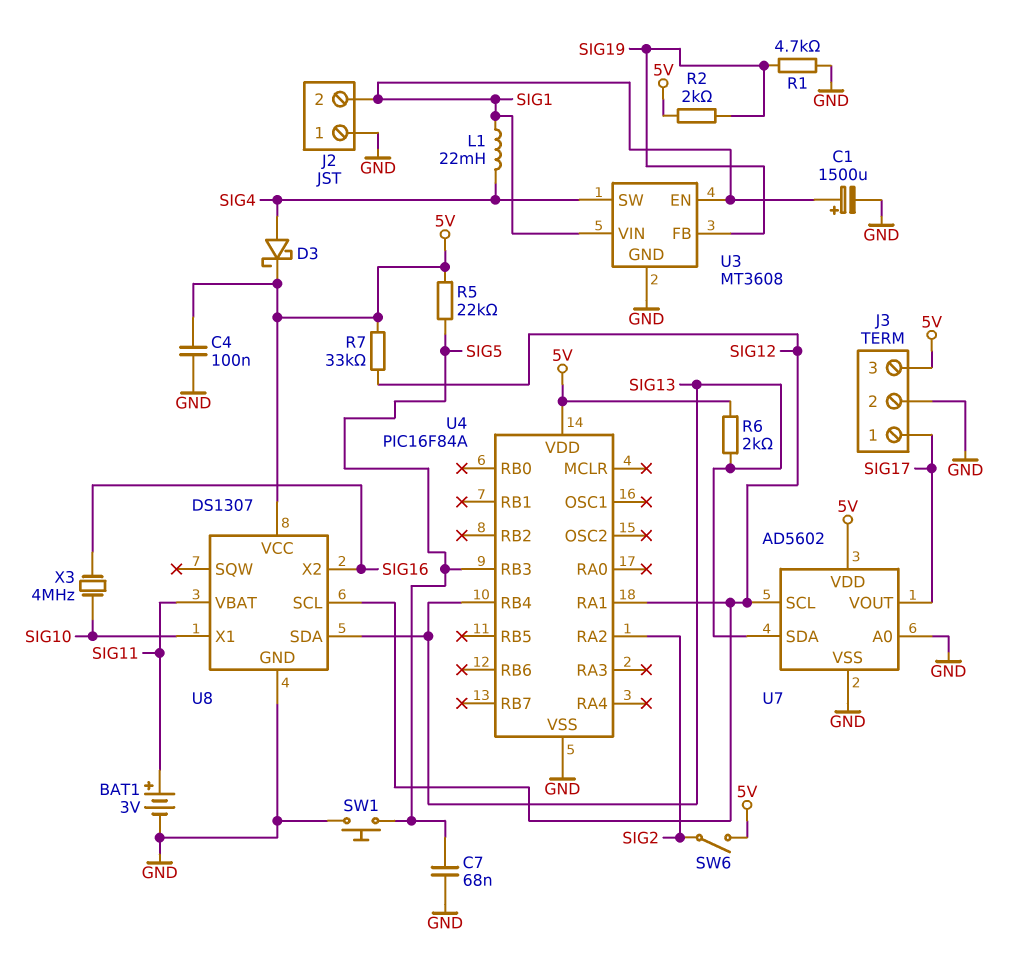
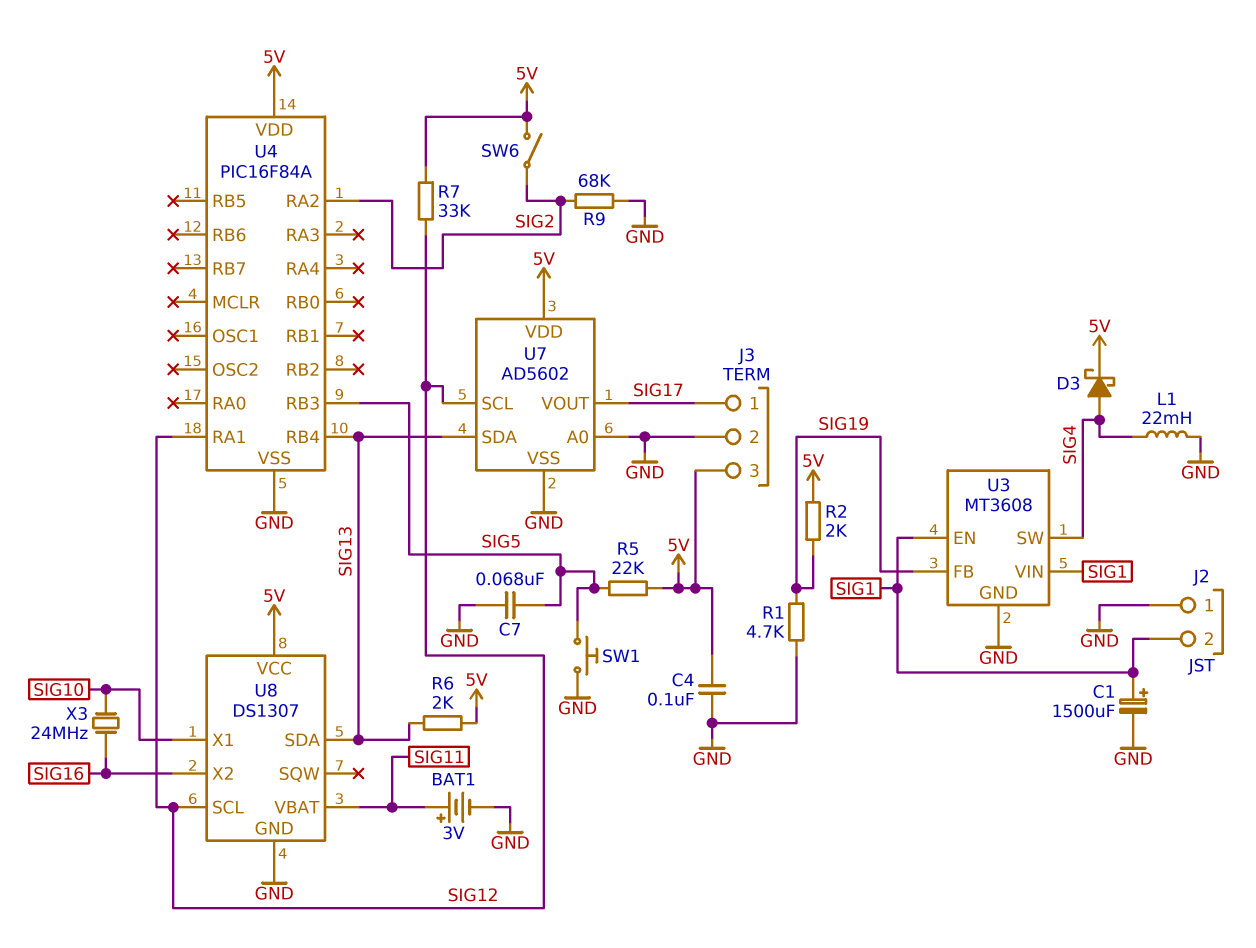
L1: 22mH (SIG1, SIG4) -> 22mH (GND, SIG4)
R9: none -> 68k (GND, SIG2)
X3: 4MHz (SIG10, SIG16) -> 24MHz (SIG10, SIG16)

